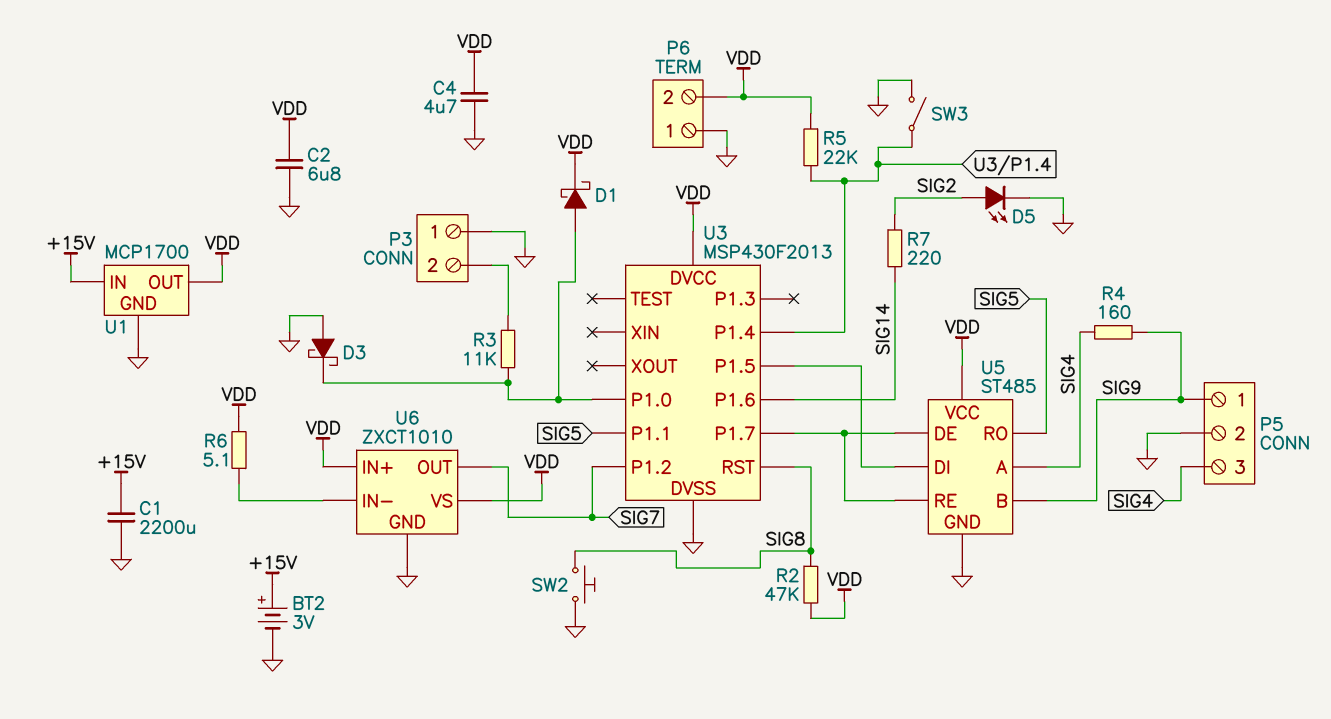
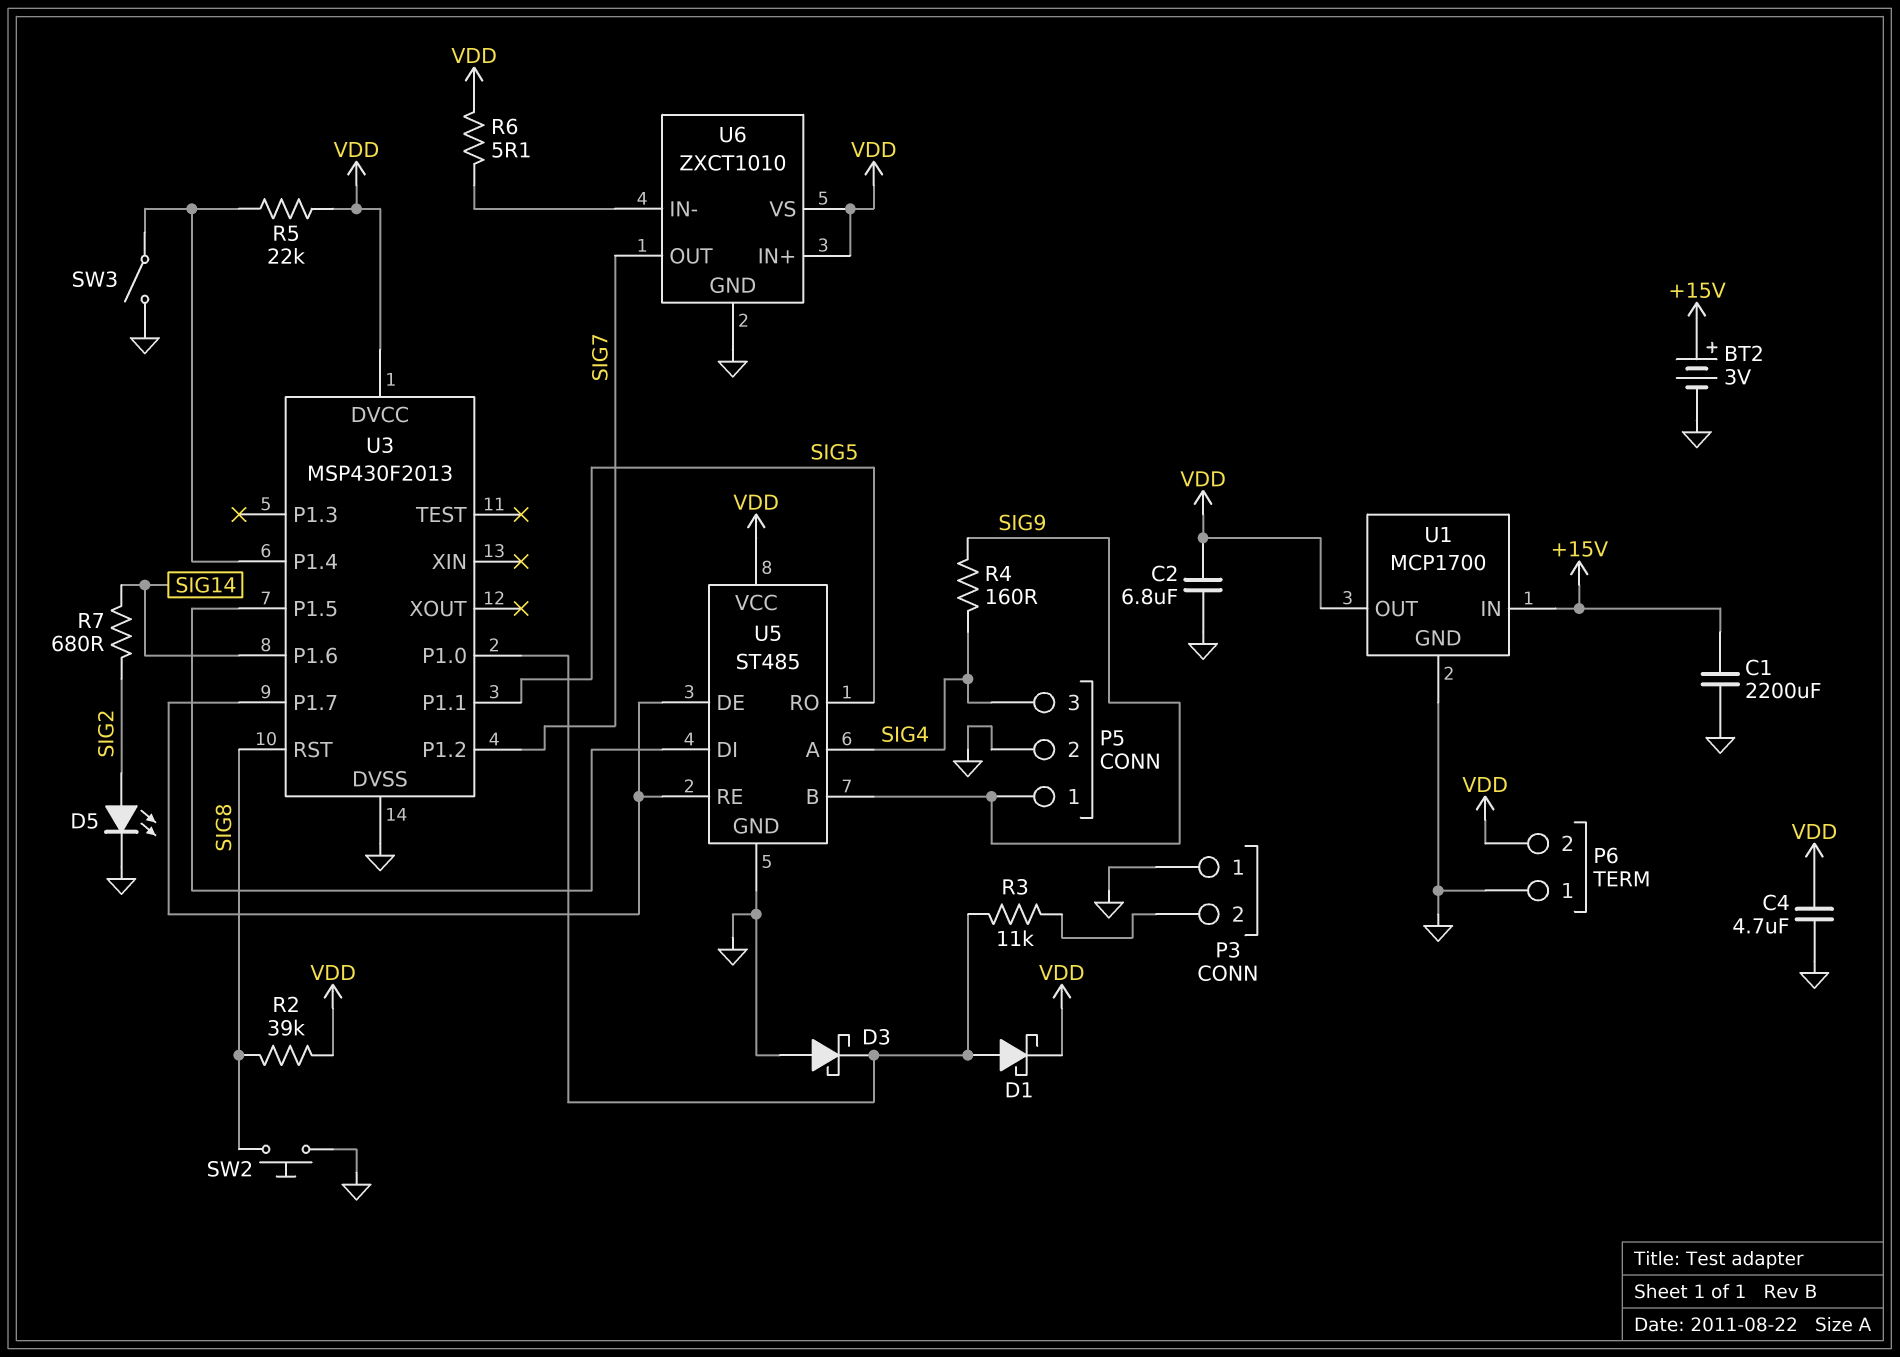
R2: 47k (SIG8, VDD) -> 39k (SIG8, VDD)
R7: 220 (SIG2, SIG14) -> 680 (SIG2, SIG14)

